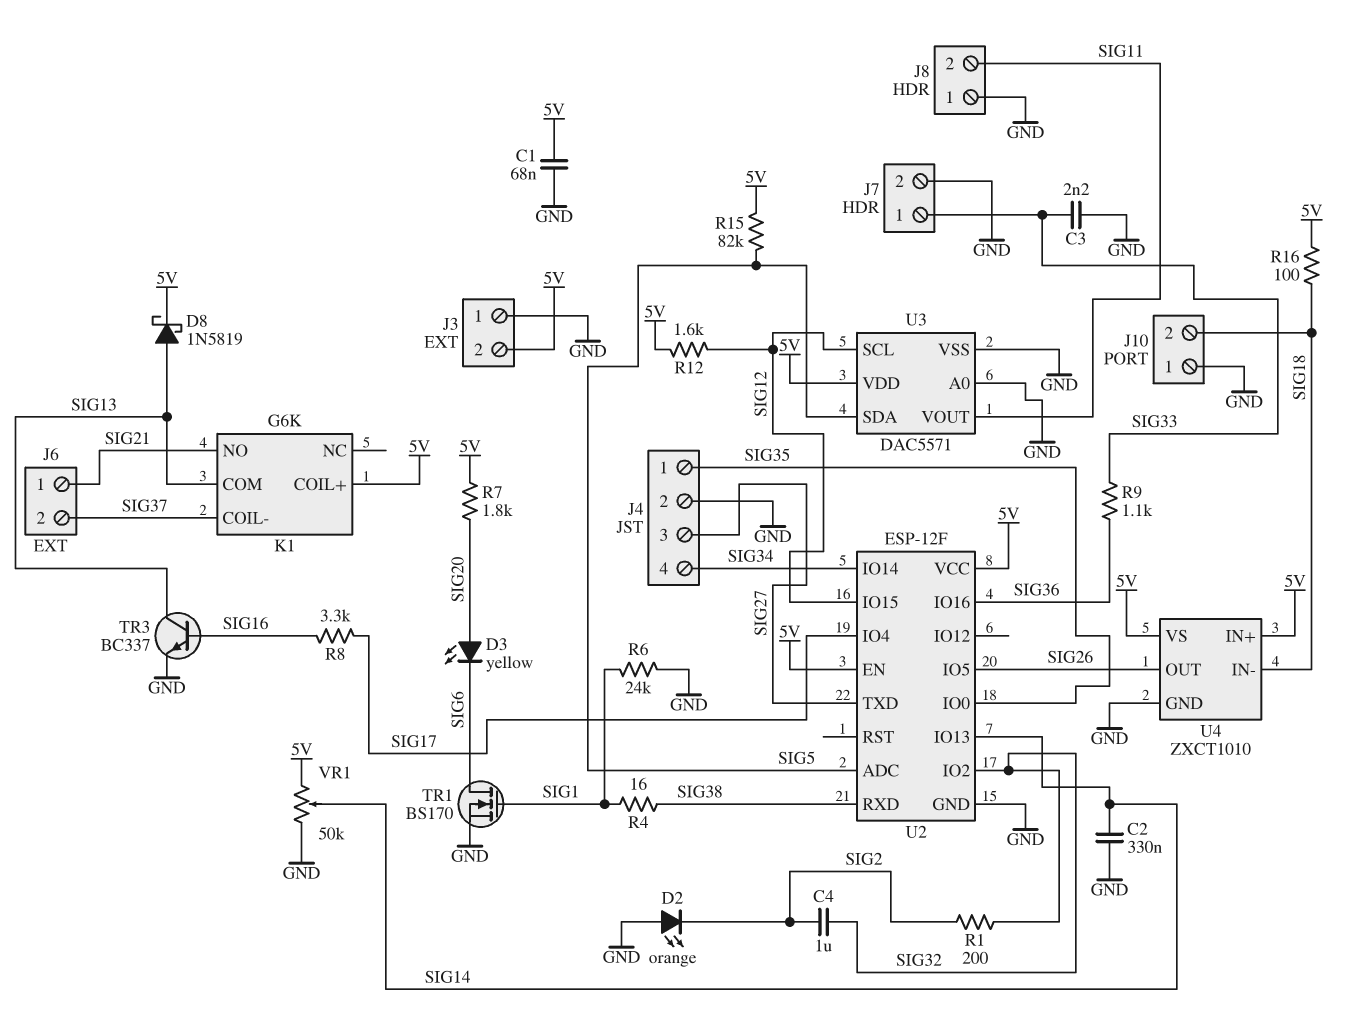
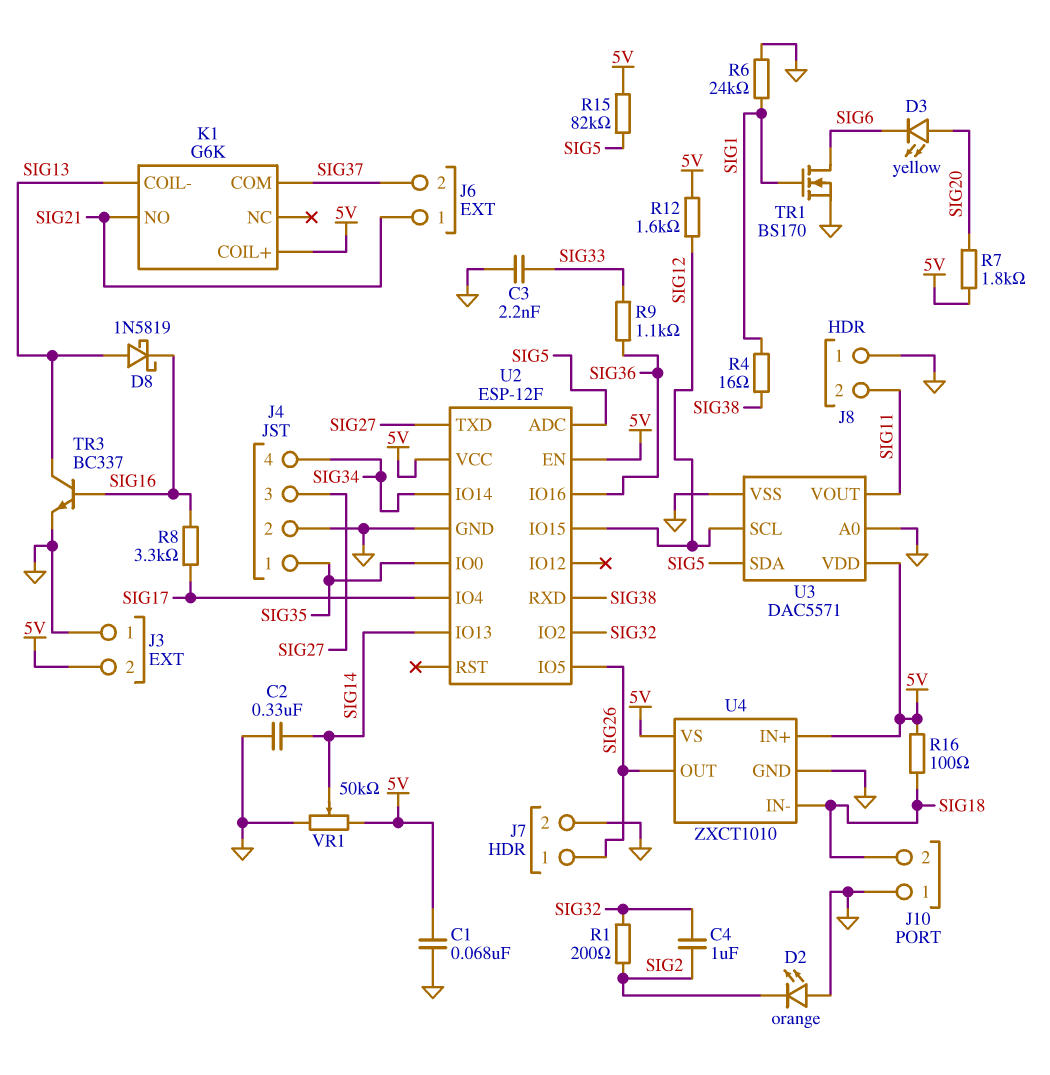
D8: schottky 1N5819 (A SIG13, K 5V) -> schottky 1N5819 (A SIG13, K SIG16)
J7 pin 1: SIG33 -> SIG26
K1 pin COIL-: SIG37 -> SIG13
K1 pin COM: SIG13 -> SIG37

